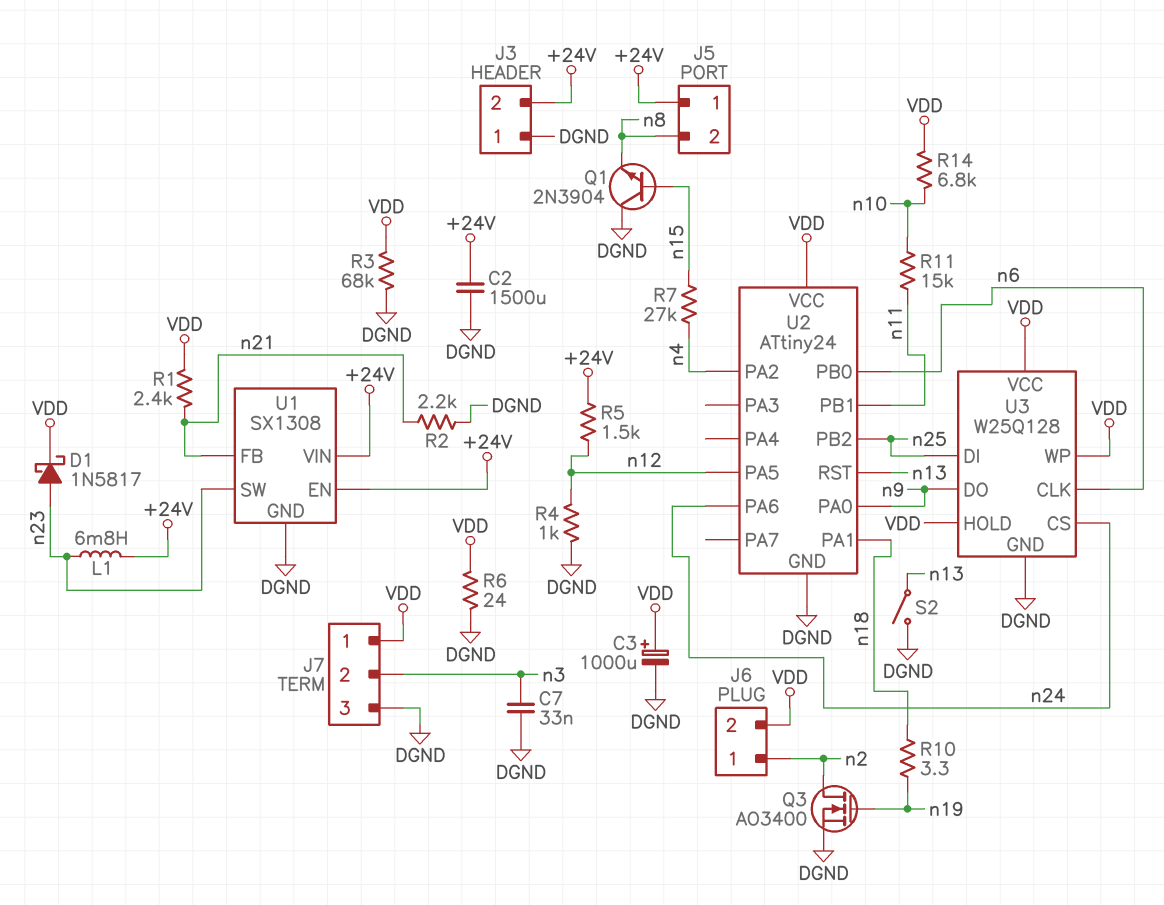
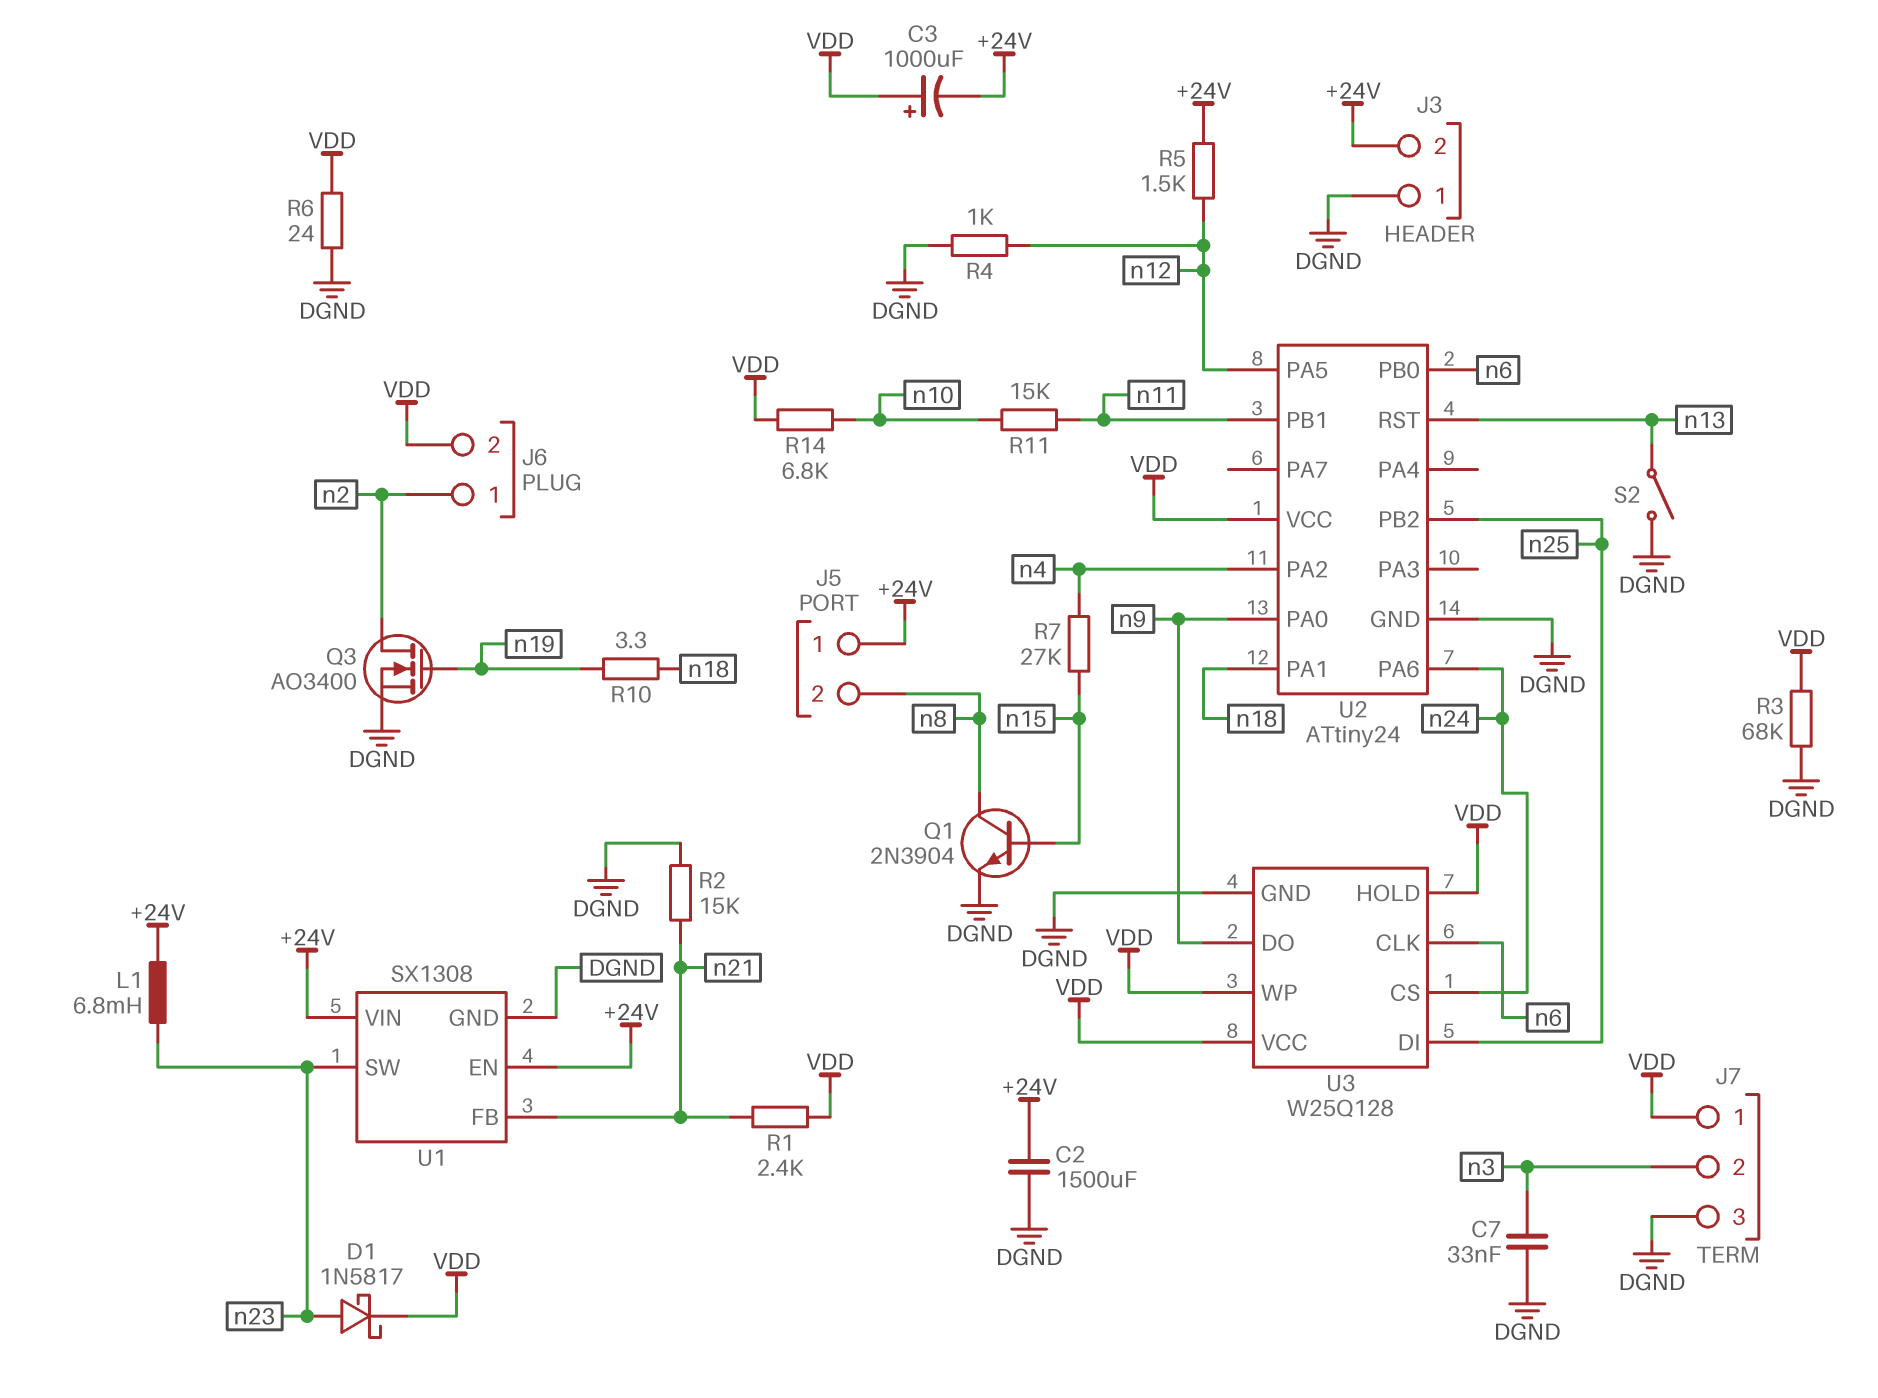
C3: 1000uF (plus VDD, minus DGND) -> 1000uF (plus VDD, minus +24V)
Q1: NPN 2N3904 (B n15, C DGND, E n8) -> NPN 2N3904 (B n15, C n8, E DGND)
R2: 2.2k (DGND, n21) -> 15k (DGND, n21)

